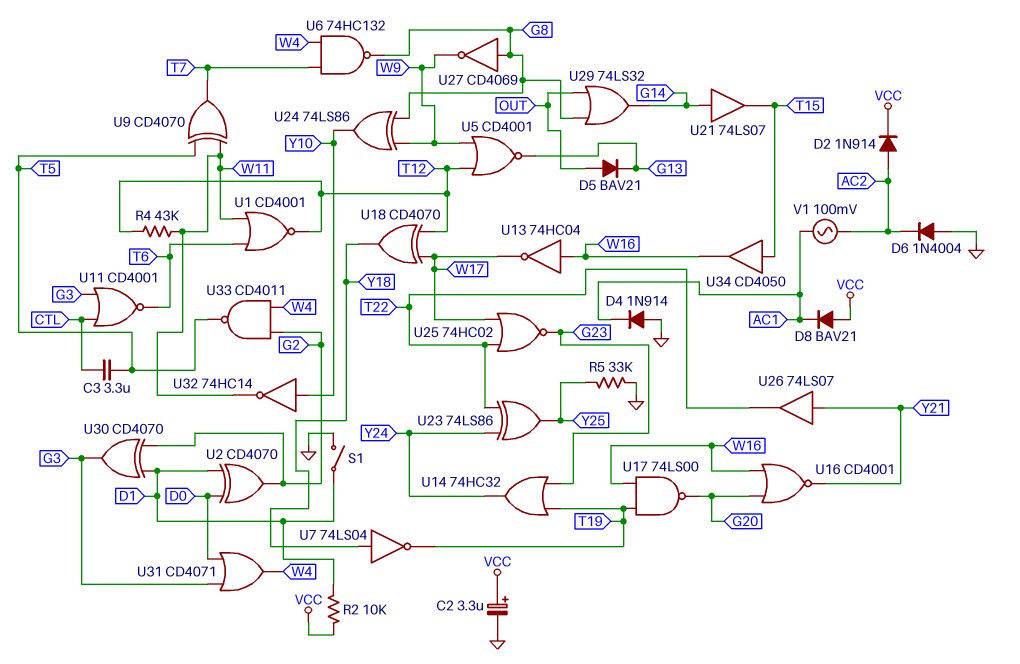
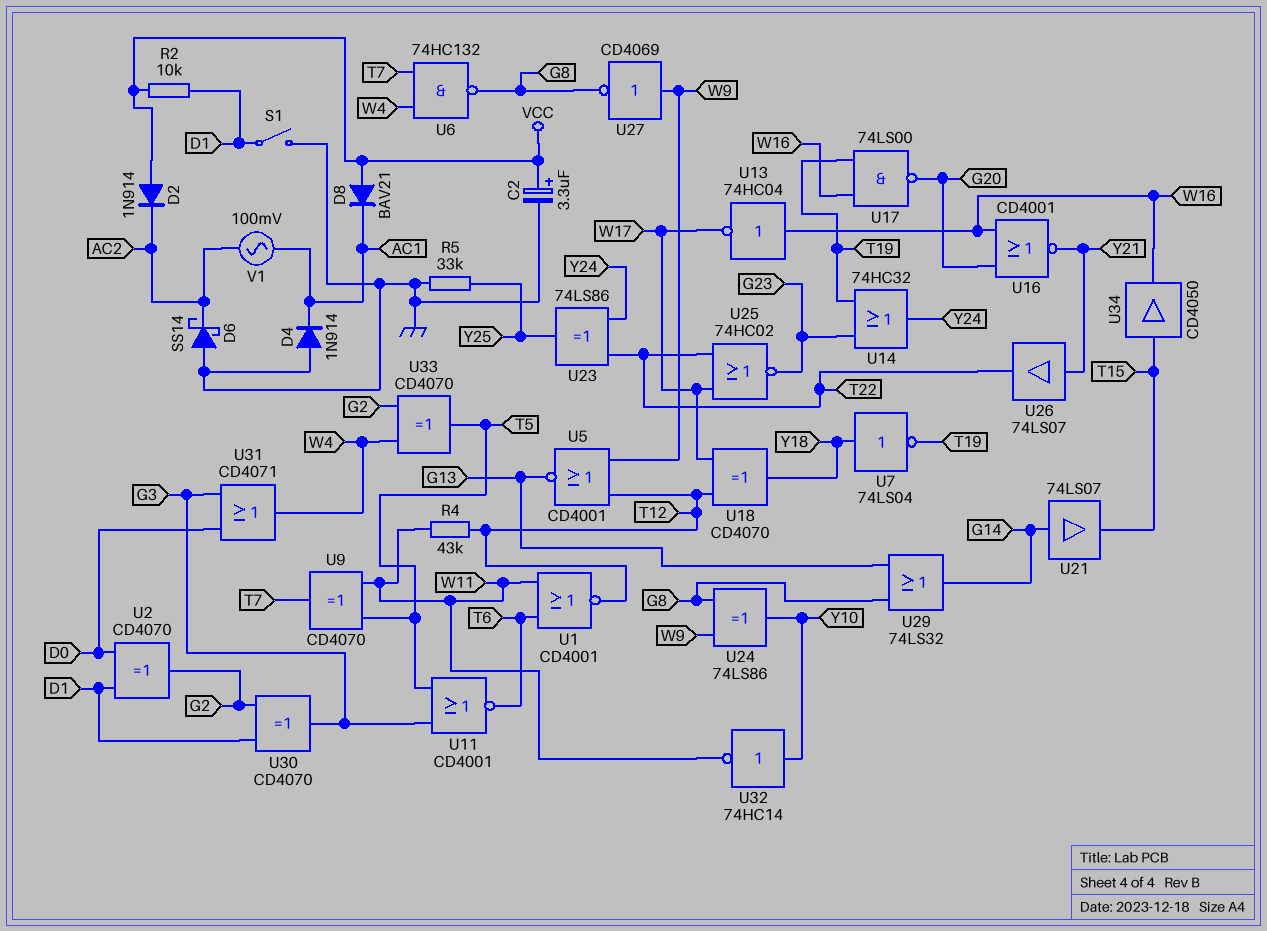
C3: 3.3uF (CTL, T5) -> none
D2: diode 1N914 (A AC2, K VCC) -> diode 1N914 (A VCC, K AC2)
D5: diode BAV21 (A OUT, K G13) -> none
D6: diode 1N4004 (A GND, K AC2) -> schottky SS14 (A GND, K AC2)
U11: NOR CD4001 (in CTL, in G3, out T6) -> NOR CD4001 (in G3, in T5, out T6)
U27: NOT CD4069 (in G8, out W9) -> NOT CD4069 (in W9, out G8)
U29: OR 74LS32 (in G8, in OUT, out G14) -> OR 74LS32 (in G8, in G13, out G14)
U33: NAND CD4011 (in G2, in W4, out T5) -> XOR CD4070 (in G2, in W4, out T5)

